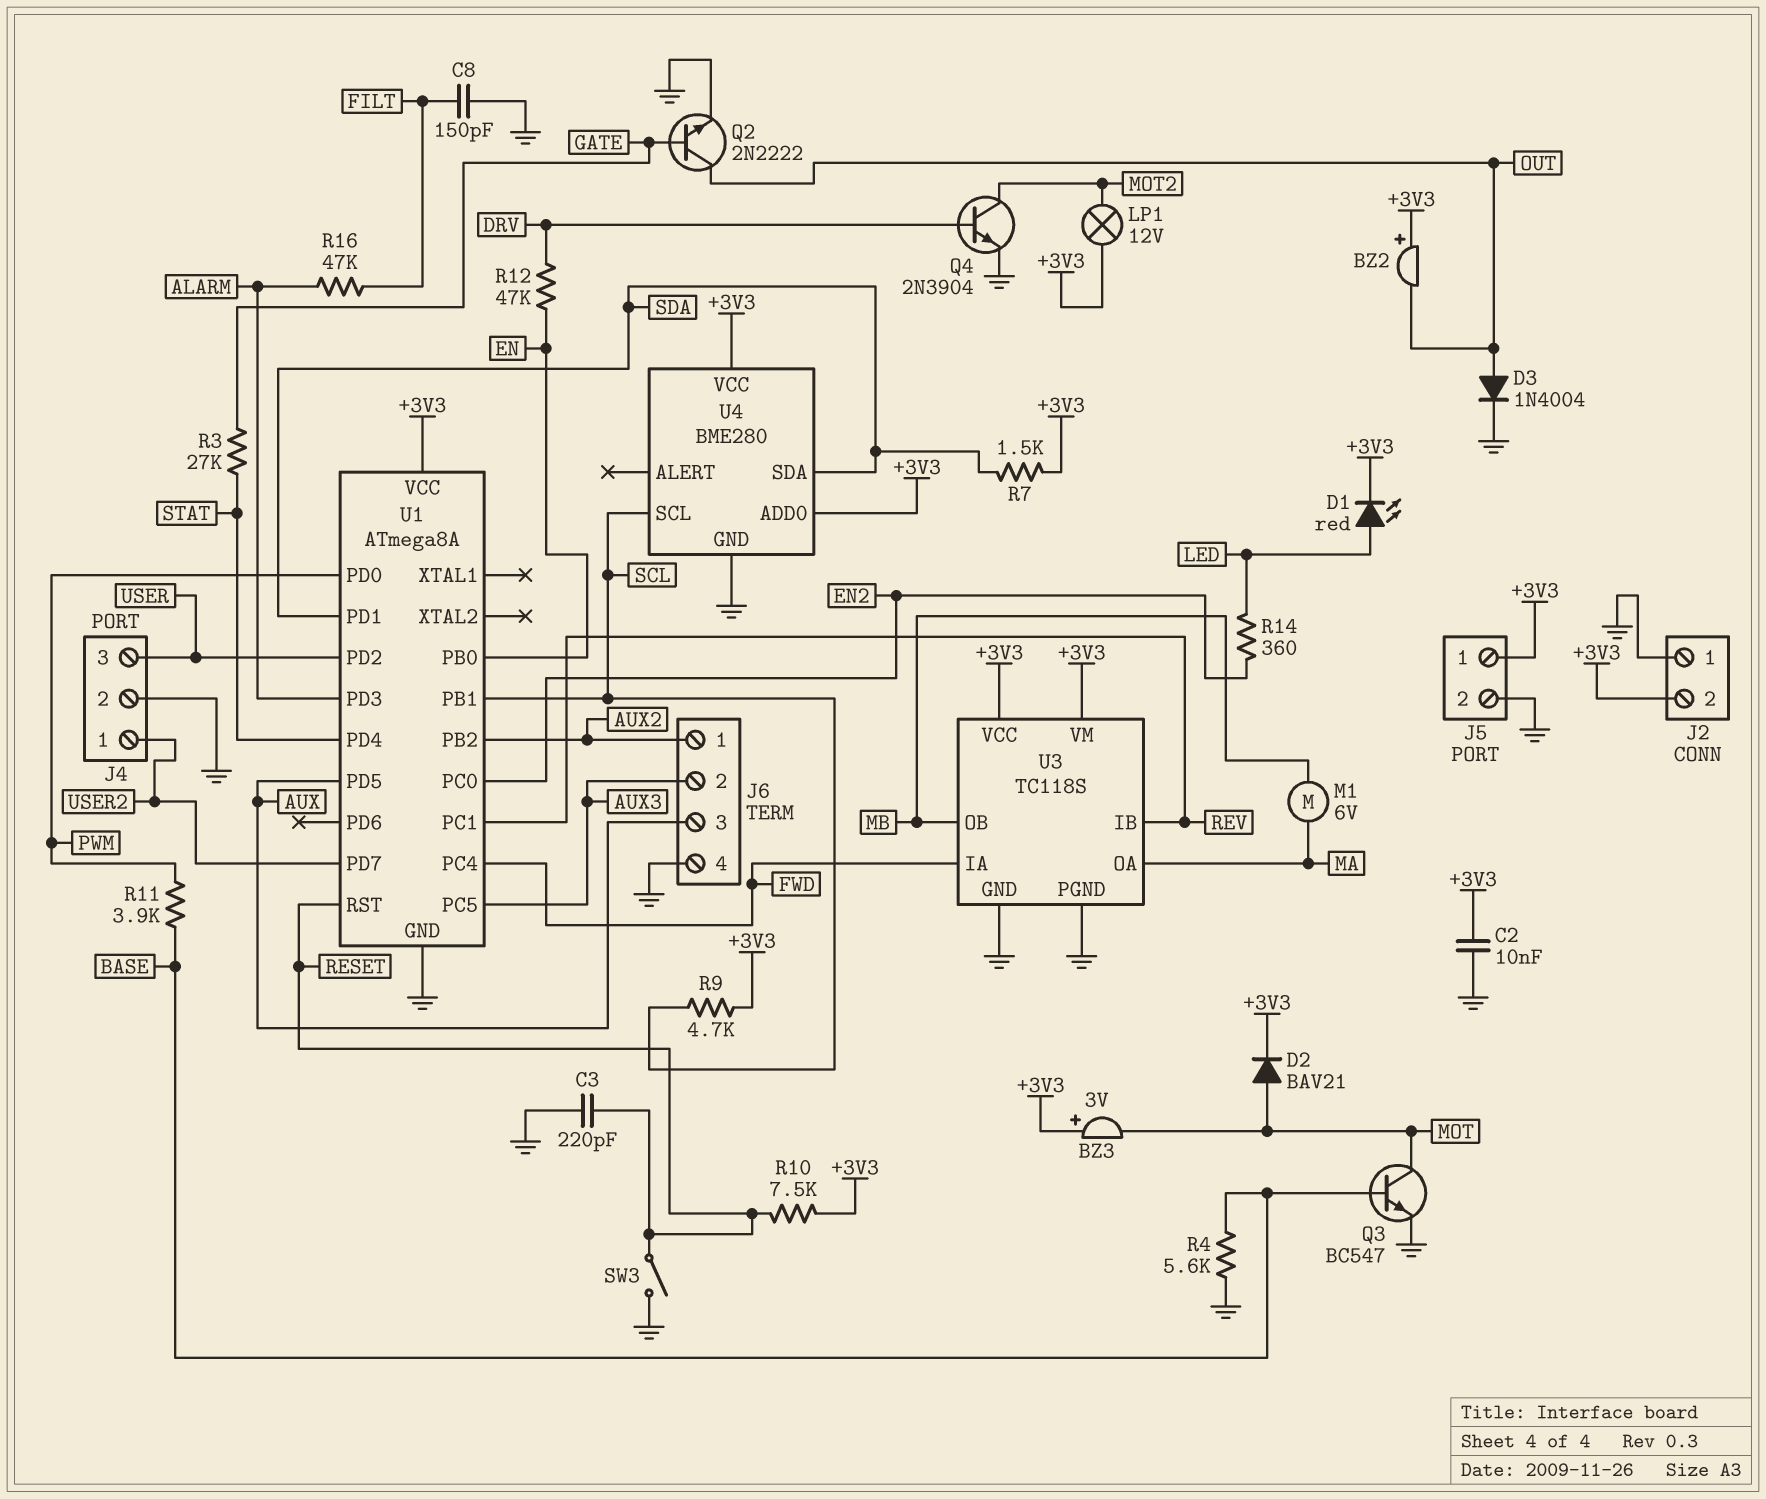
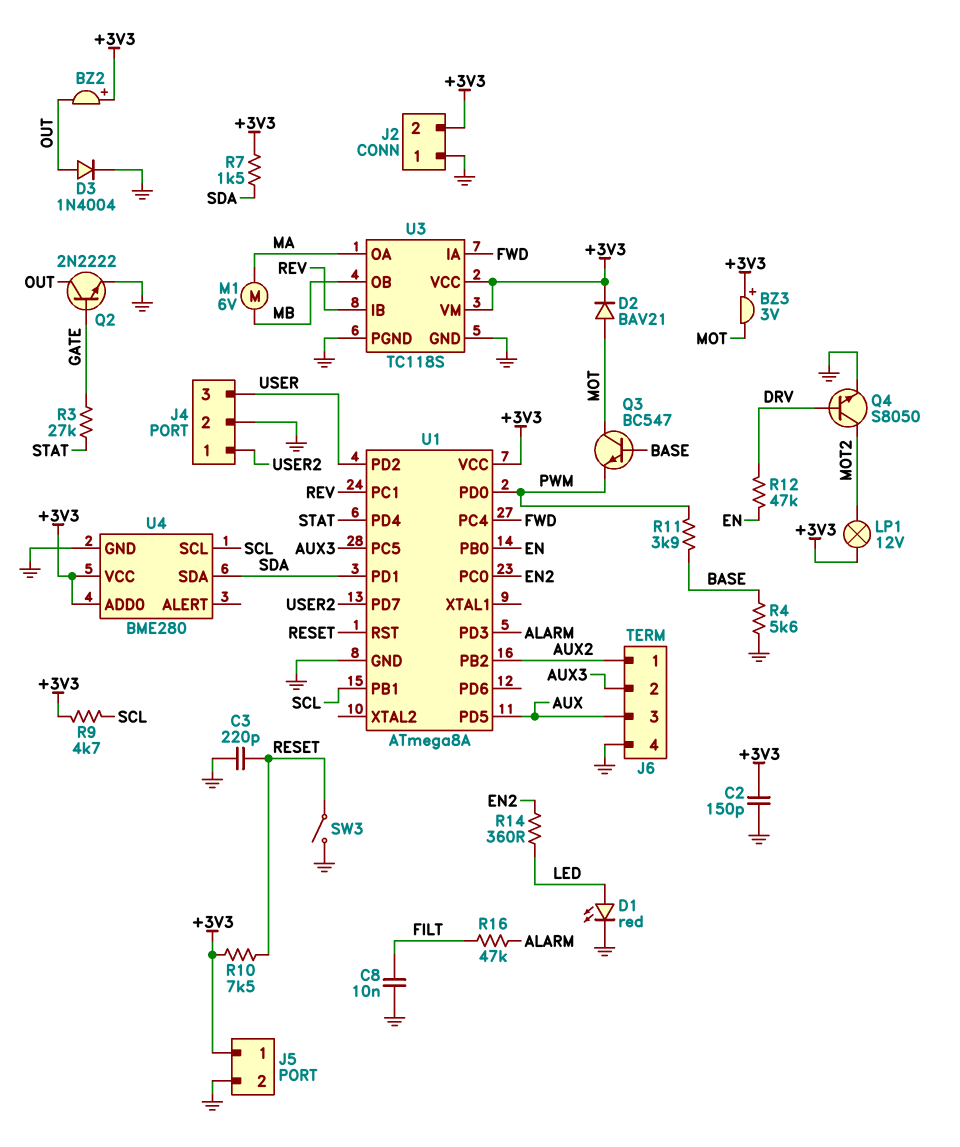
C2: 10nF (+3V3, GND) -> 150pF (+3V3, GND)
C8: 150pF (FILT, GND) -> 10nF (FILT, GND)
D1: LED red (A LED, K +3V3) -> LED red (A LED, K GND)
Q3: NPN BC547 (B BASE, C MOT, E GND) -> NPN BC547 (B BASE, C MOT, E PWM)
Q4: NPN 2N3904 (B DRV, C MOT2, E GND) -> NPN S8050 (B DRV, C MOT2, E GND)

